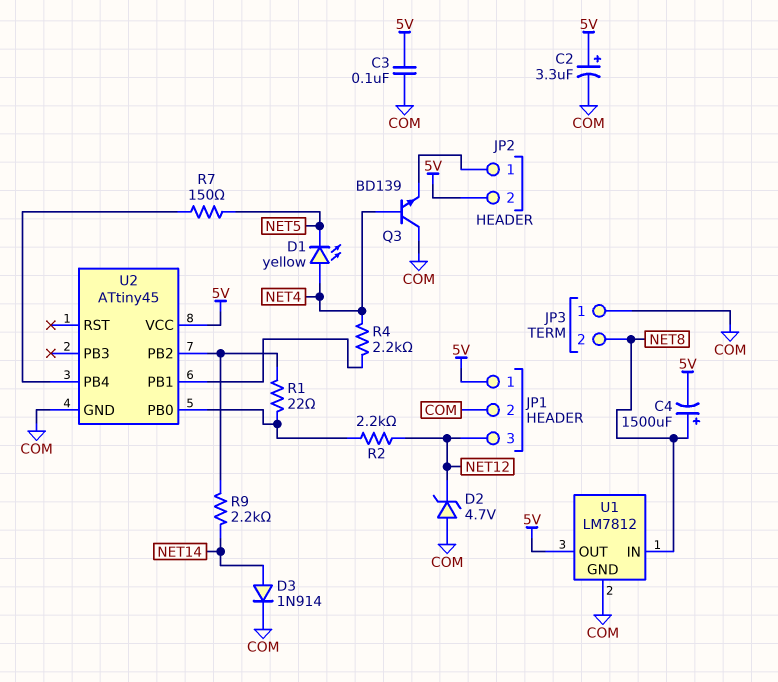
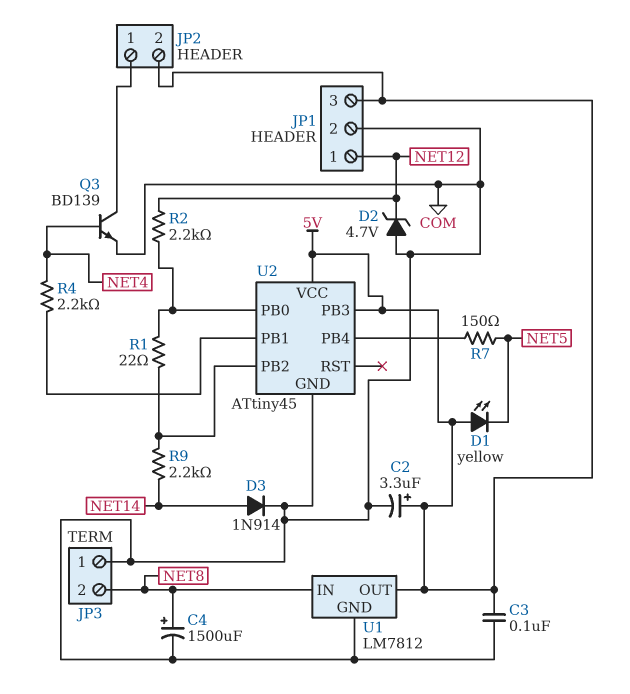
C4: 1500uF (plus NET8, minus 5V) -> 1500uF (plus NET8, minus COM)
D1: LED yellow (A NET4, K NET5) -> LED yellow (A 5V, K NET5)
JP1 pin 1: 5V -> NET12
JP1 pin 3: NET12 -> 5V
Q3: NPN BD139 (B NET4, C COM, E JP2/1) -> NPN BD139 (B NET4, C JP2/1, E COM)
U2 pin PB3: none -> 5V

